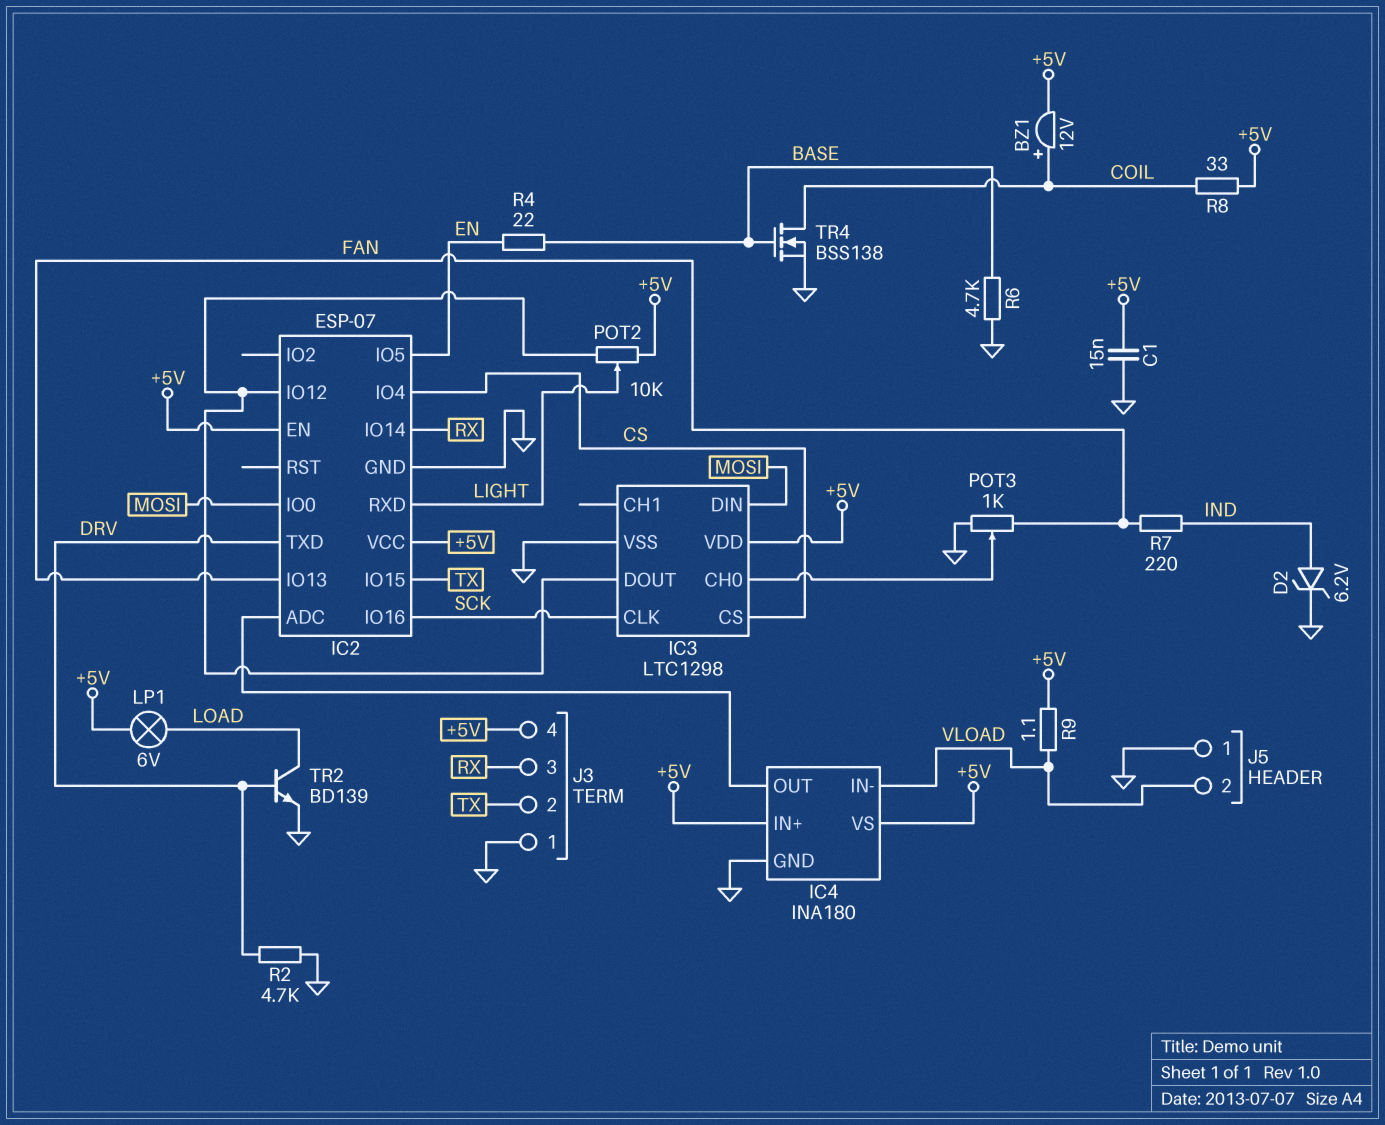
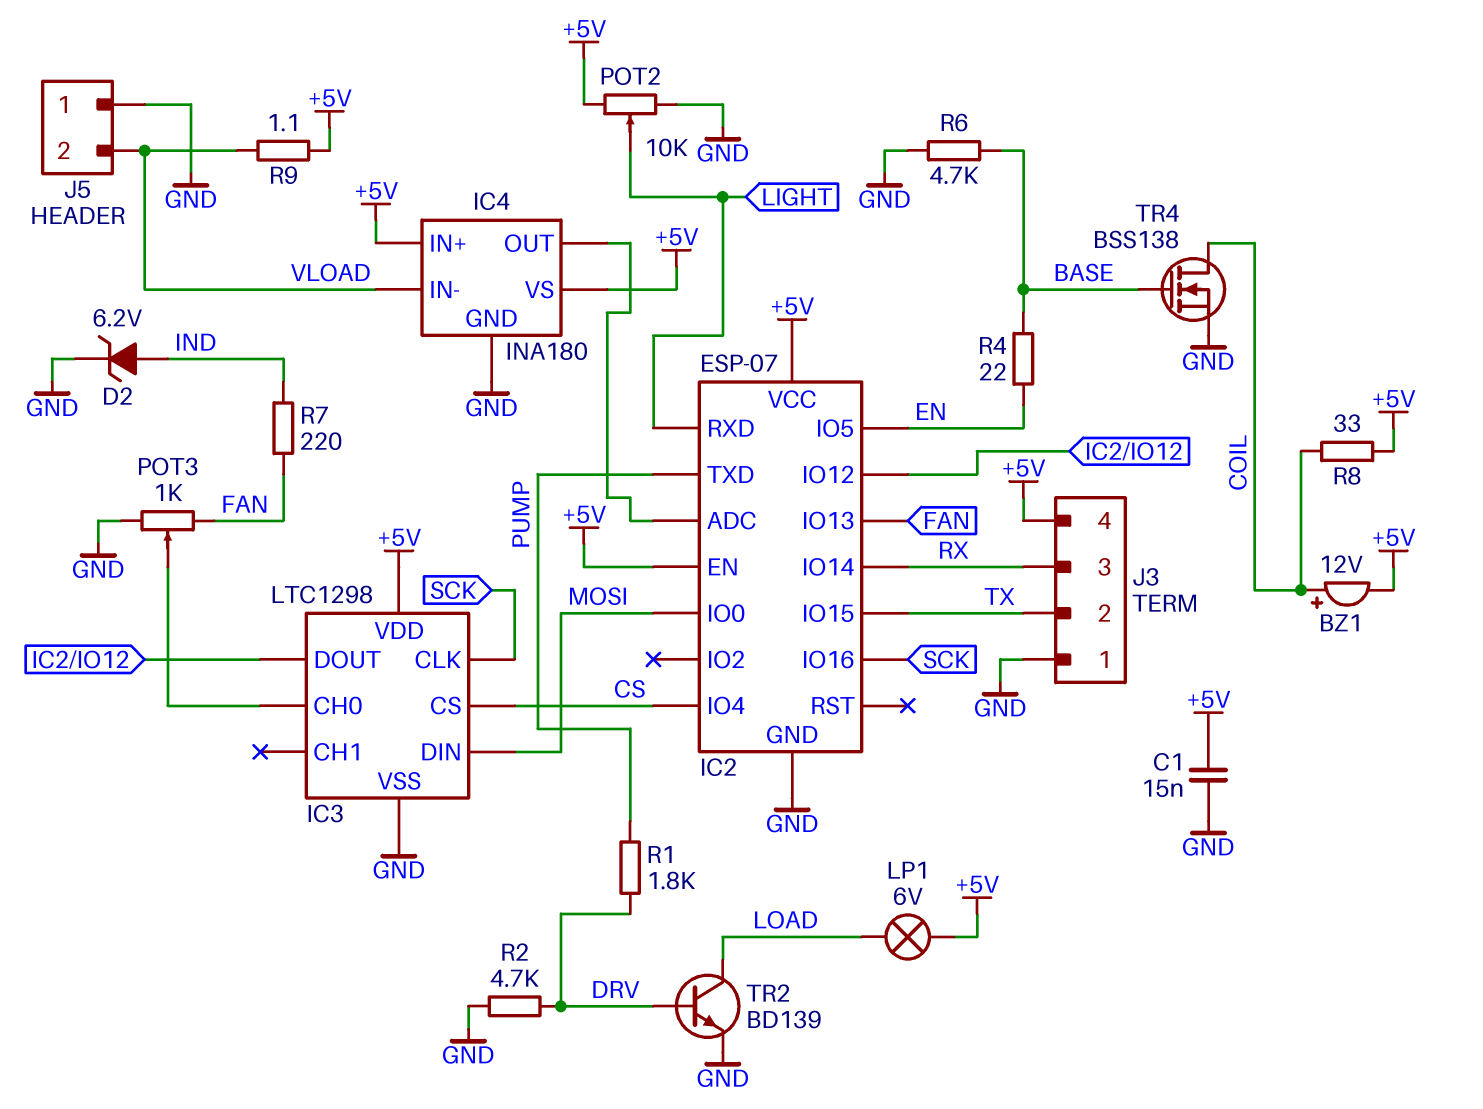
IC2 pin TXD: DRV -> PUMP
POT2: 10k (+5V, IC2/IO12, wiper LIGHT) -> 10k (+5V, GND, wiper LIGHT)
R1: none -> 1.8k (DRV, PUMP)

